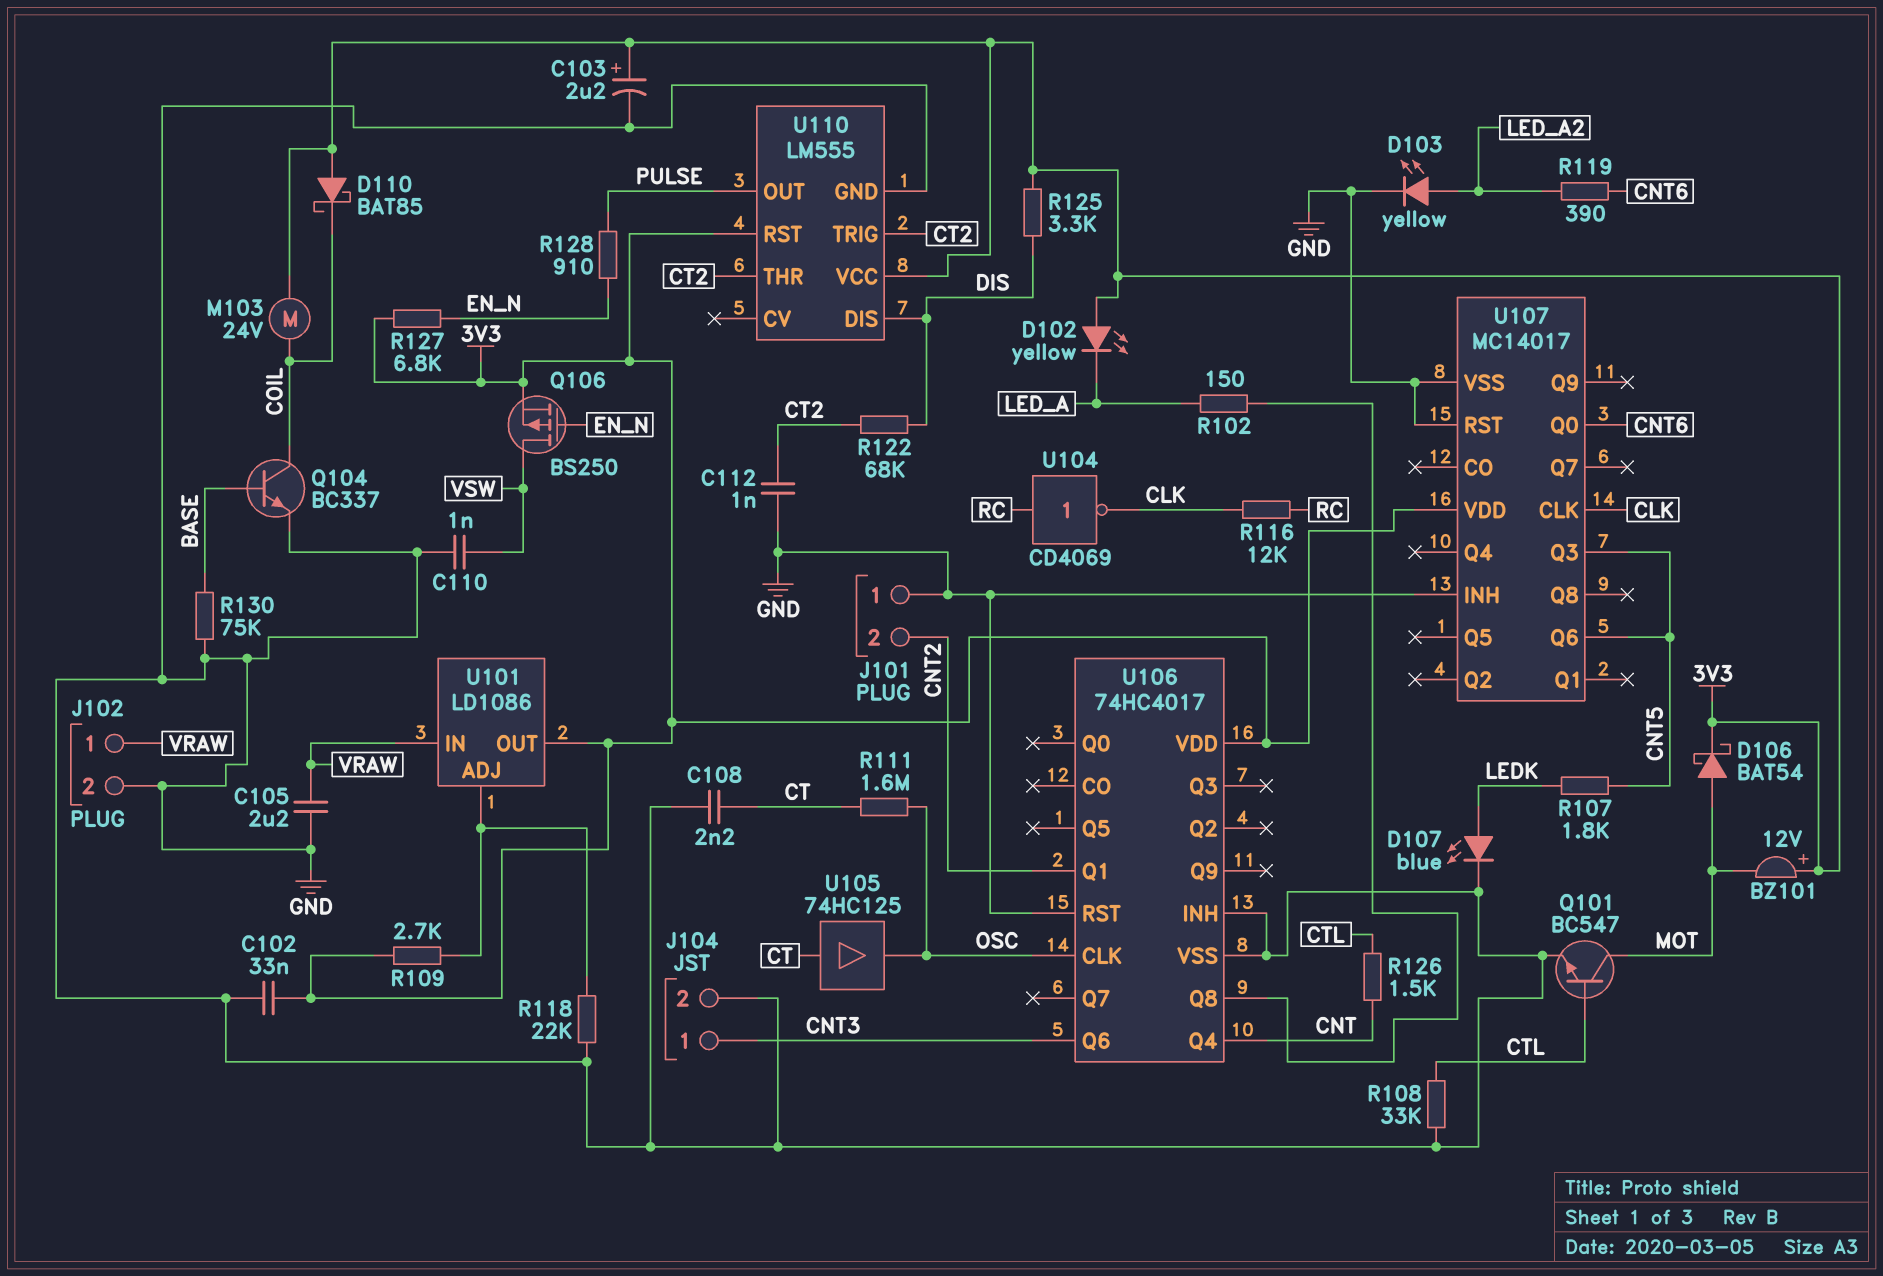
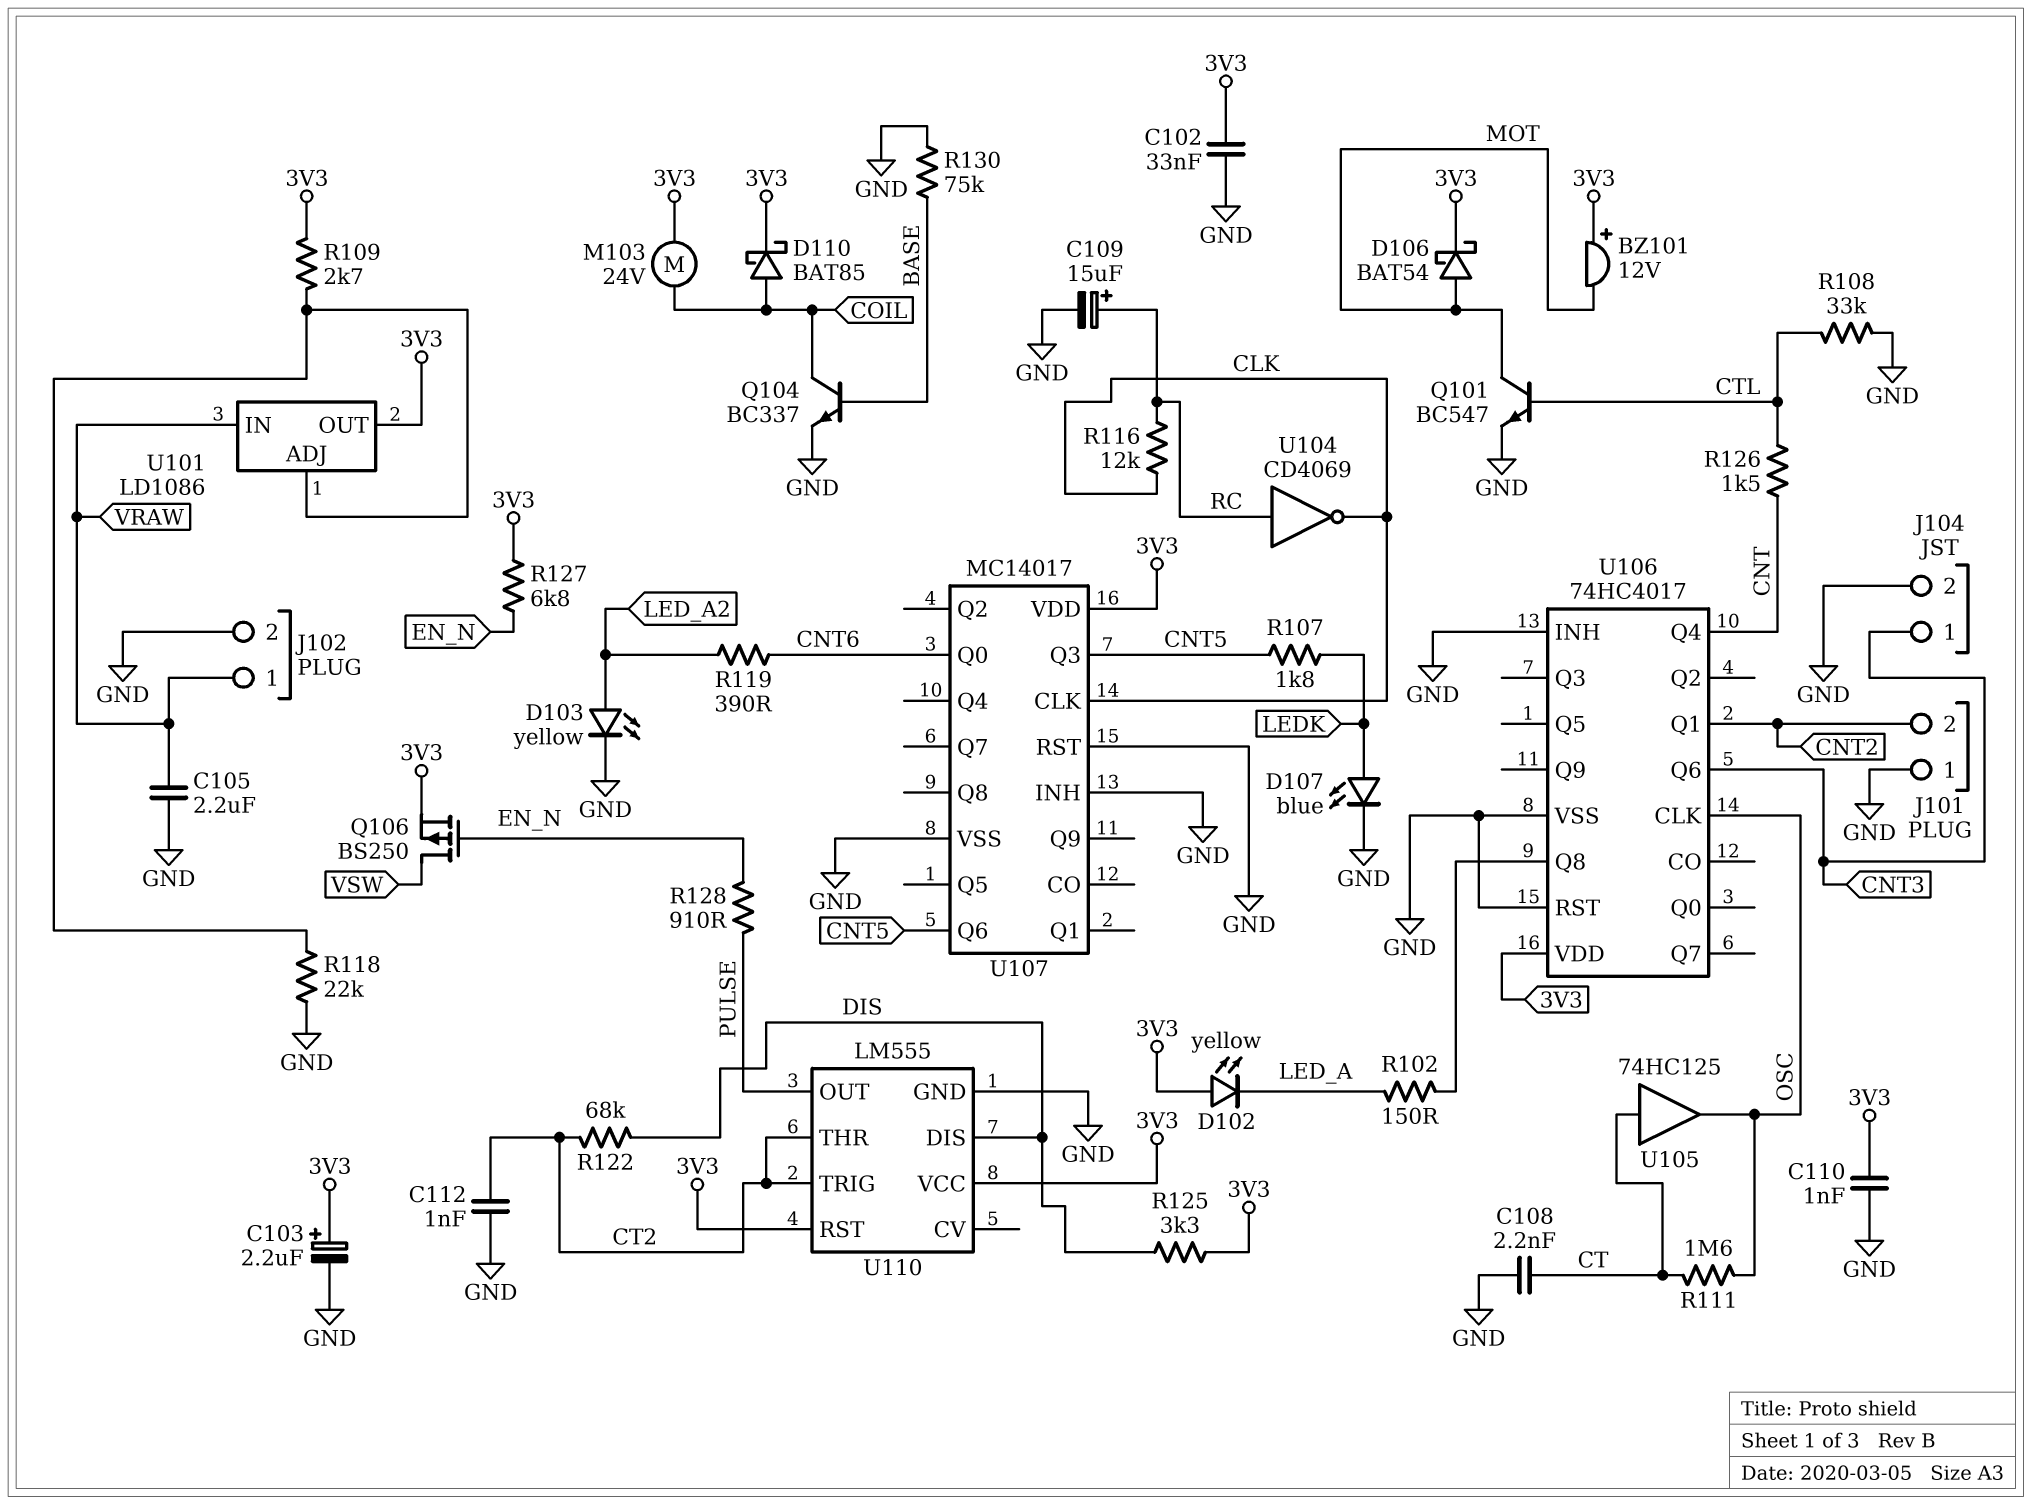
C109: none -> 15uF (plus RC, minus GND)
C110: 1nF (GND, VSW) -> 1nF (3V3, GND)
D110: schottky BAT85 (A 3V3, K COIL) -> schottky BAT85 (A COIL, K 3V3)

